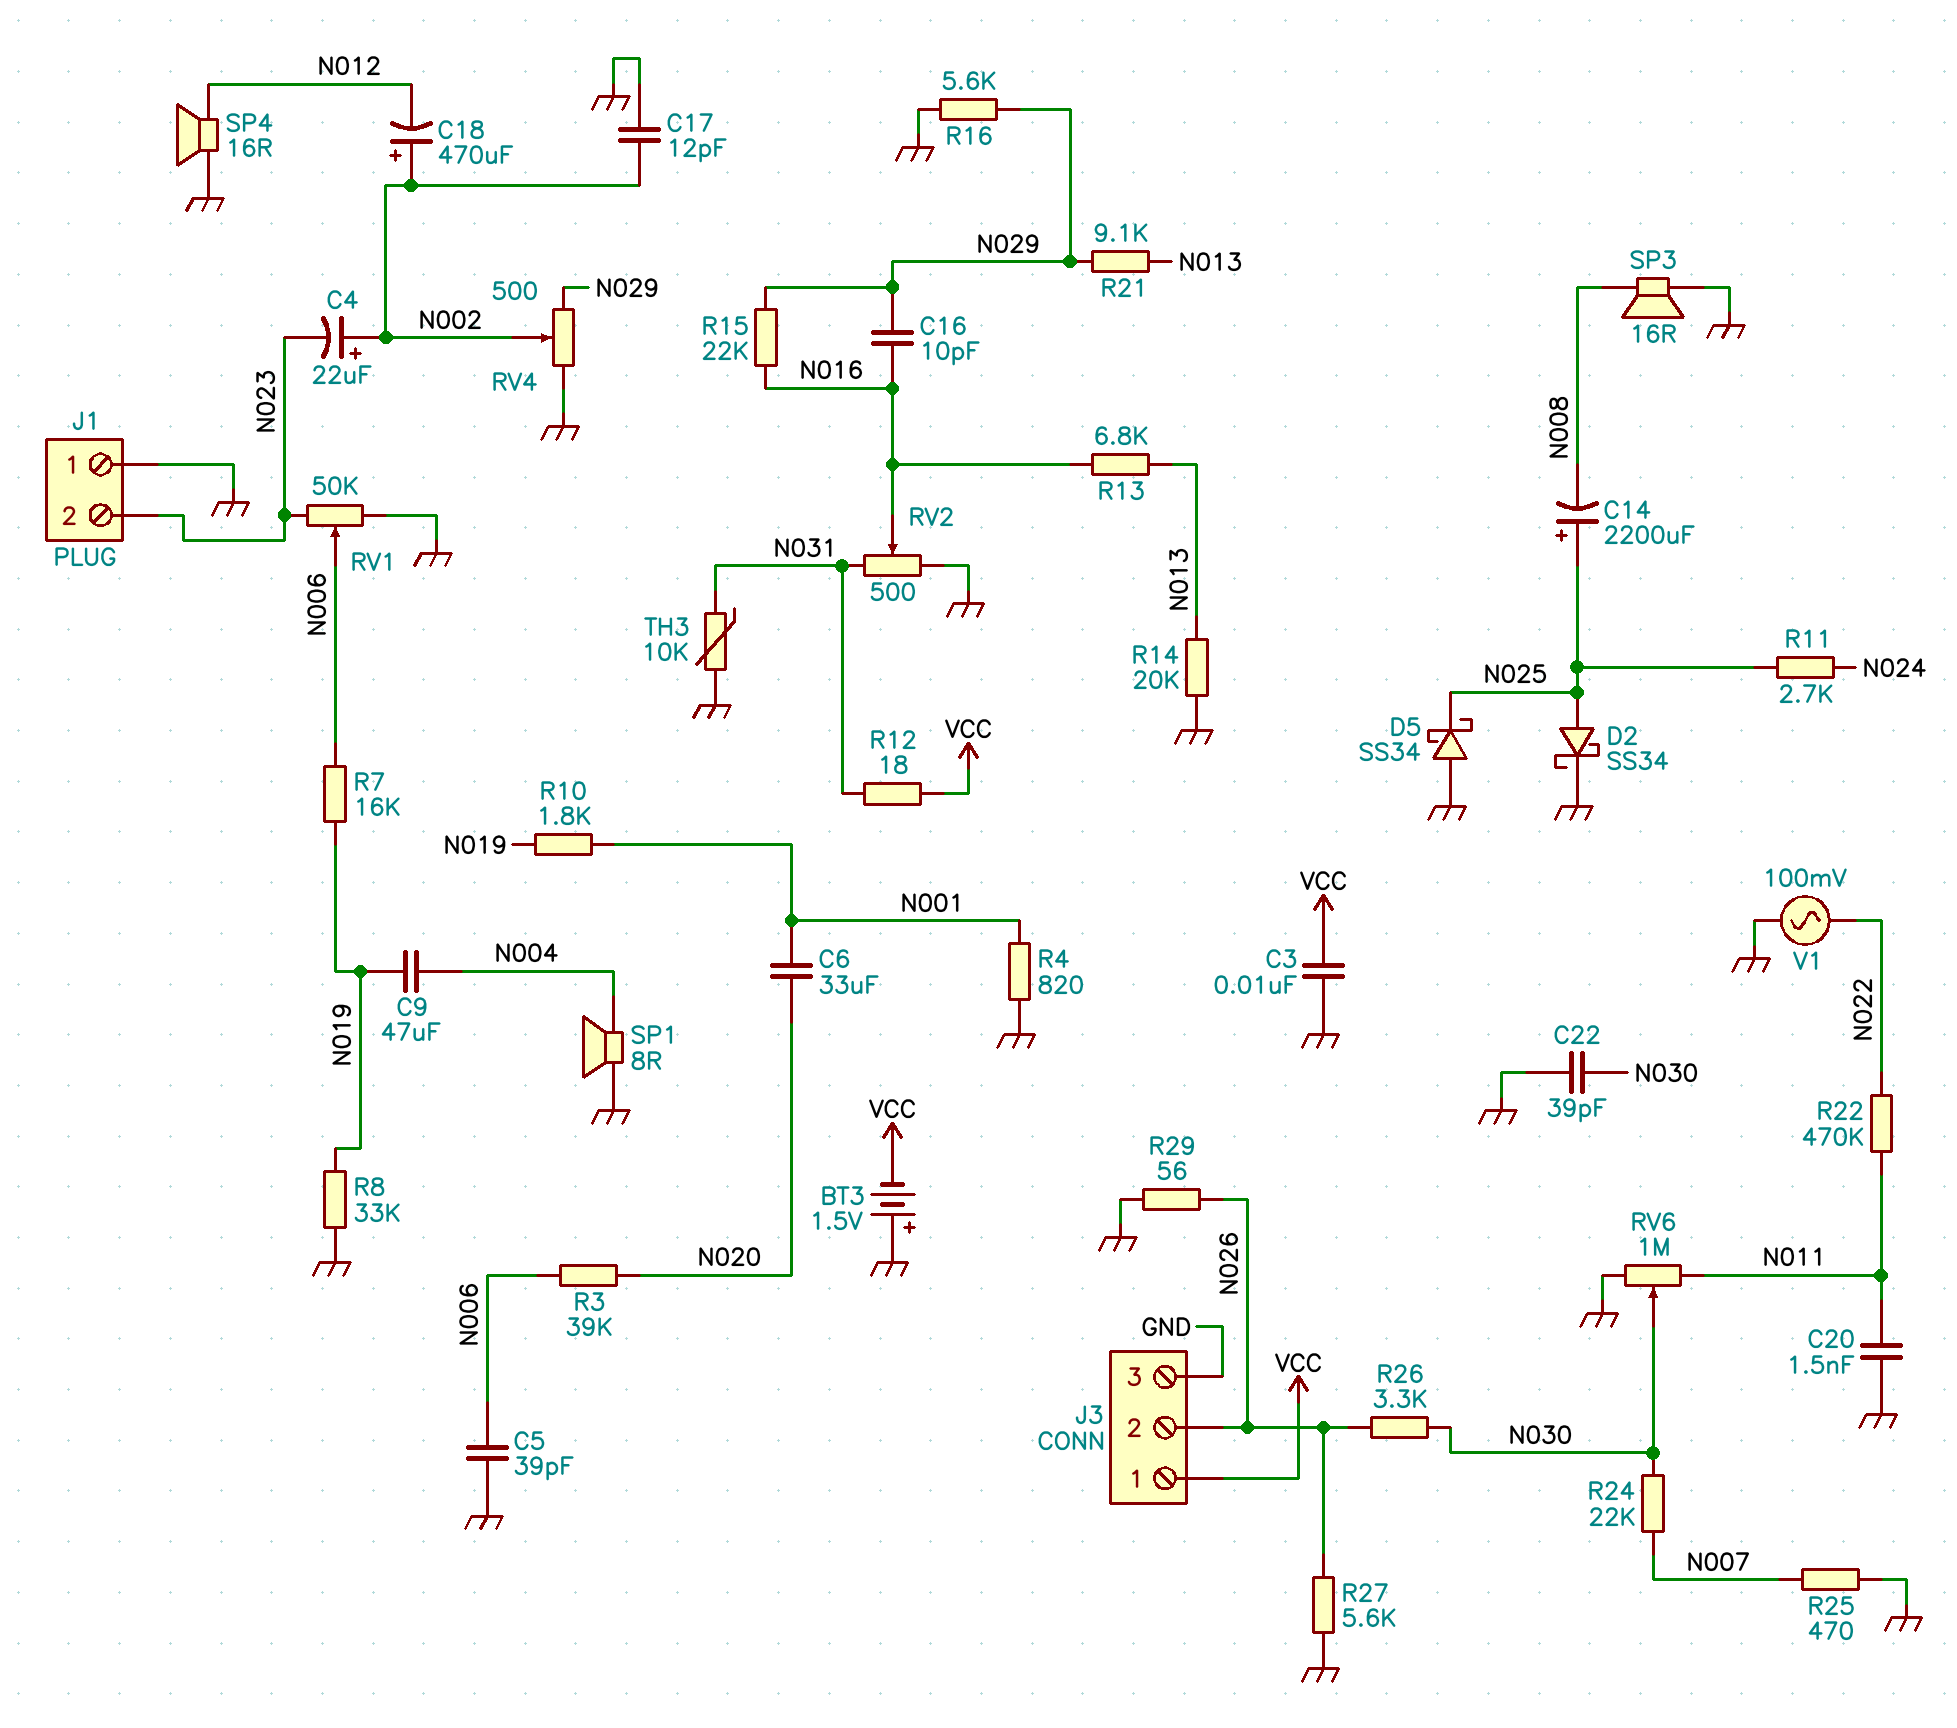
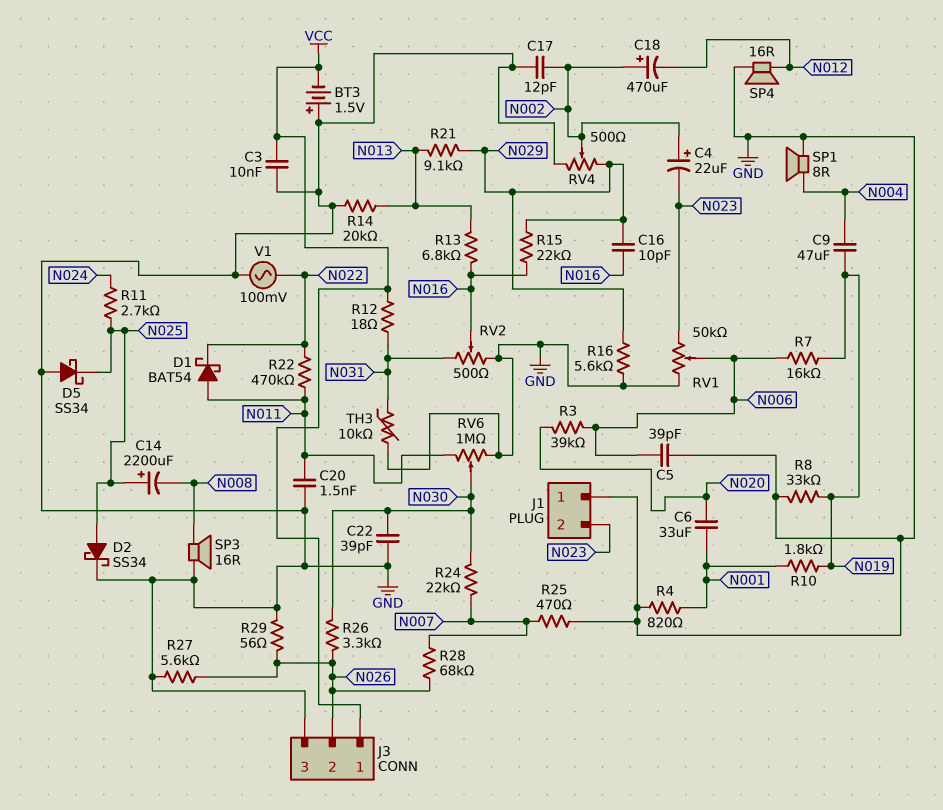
D1: none -> schottky BAT54 (A N011, K N022)
R28: none -> 68k (N007, N026)

